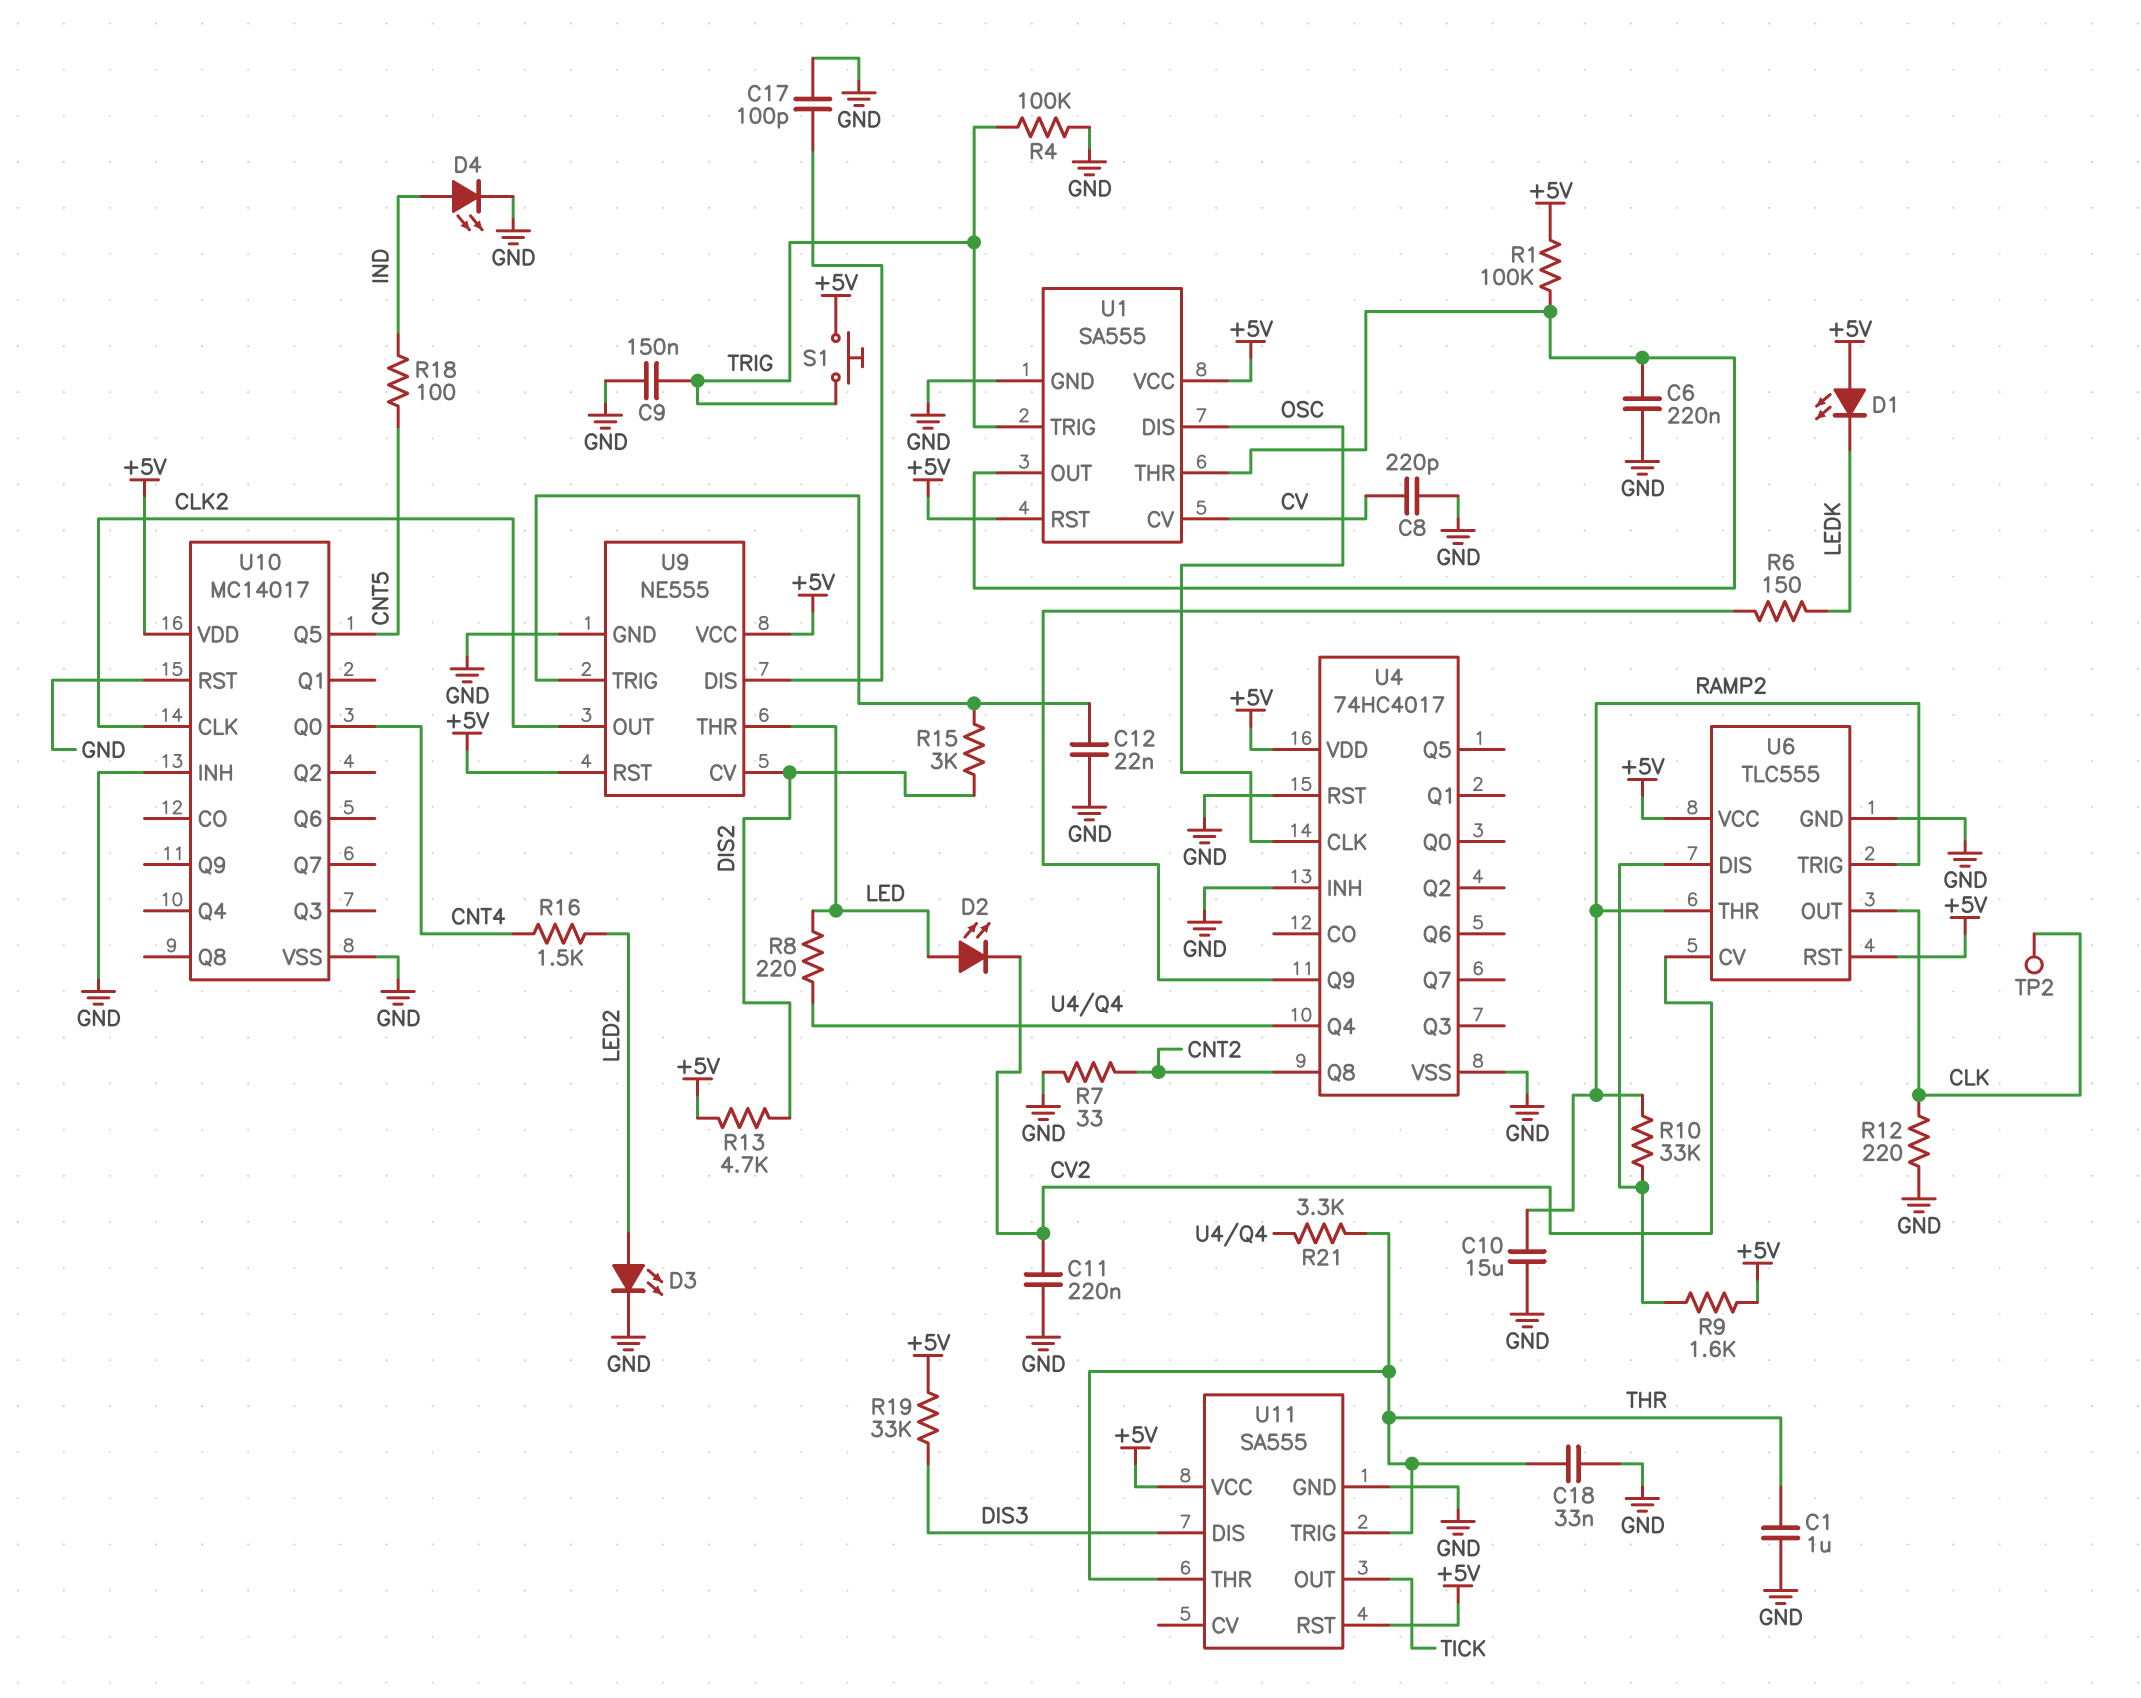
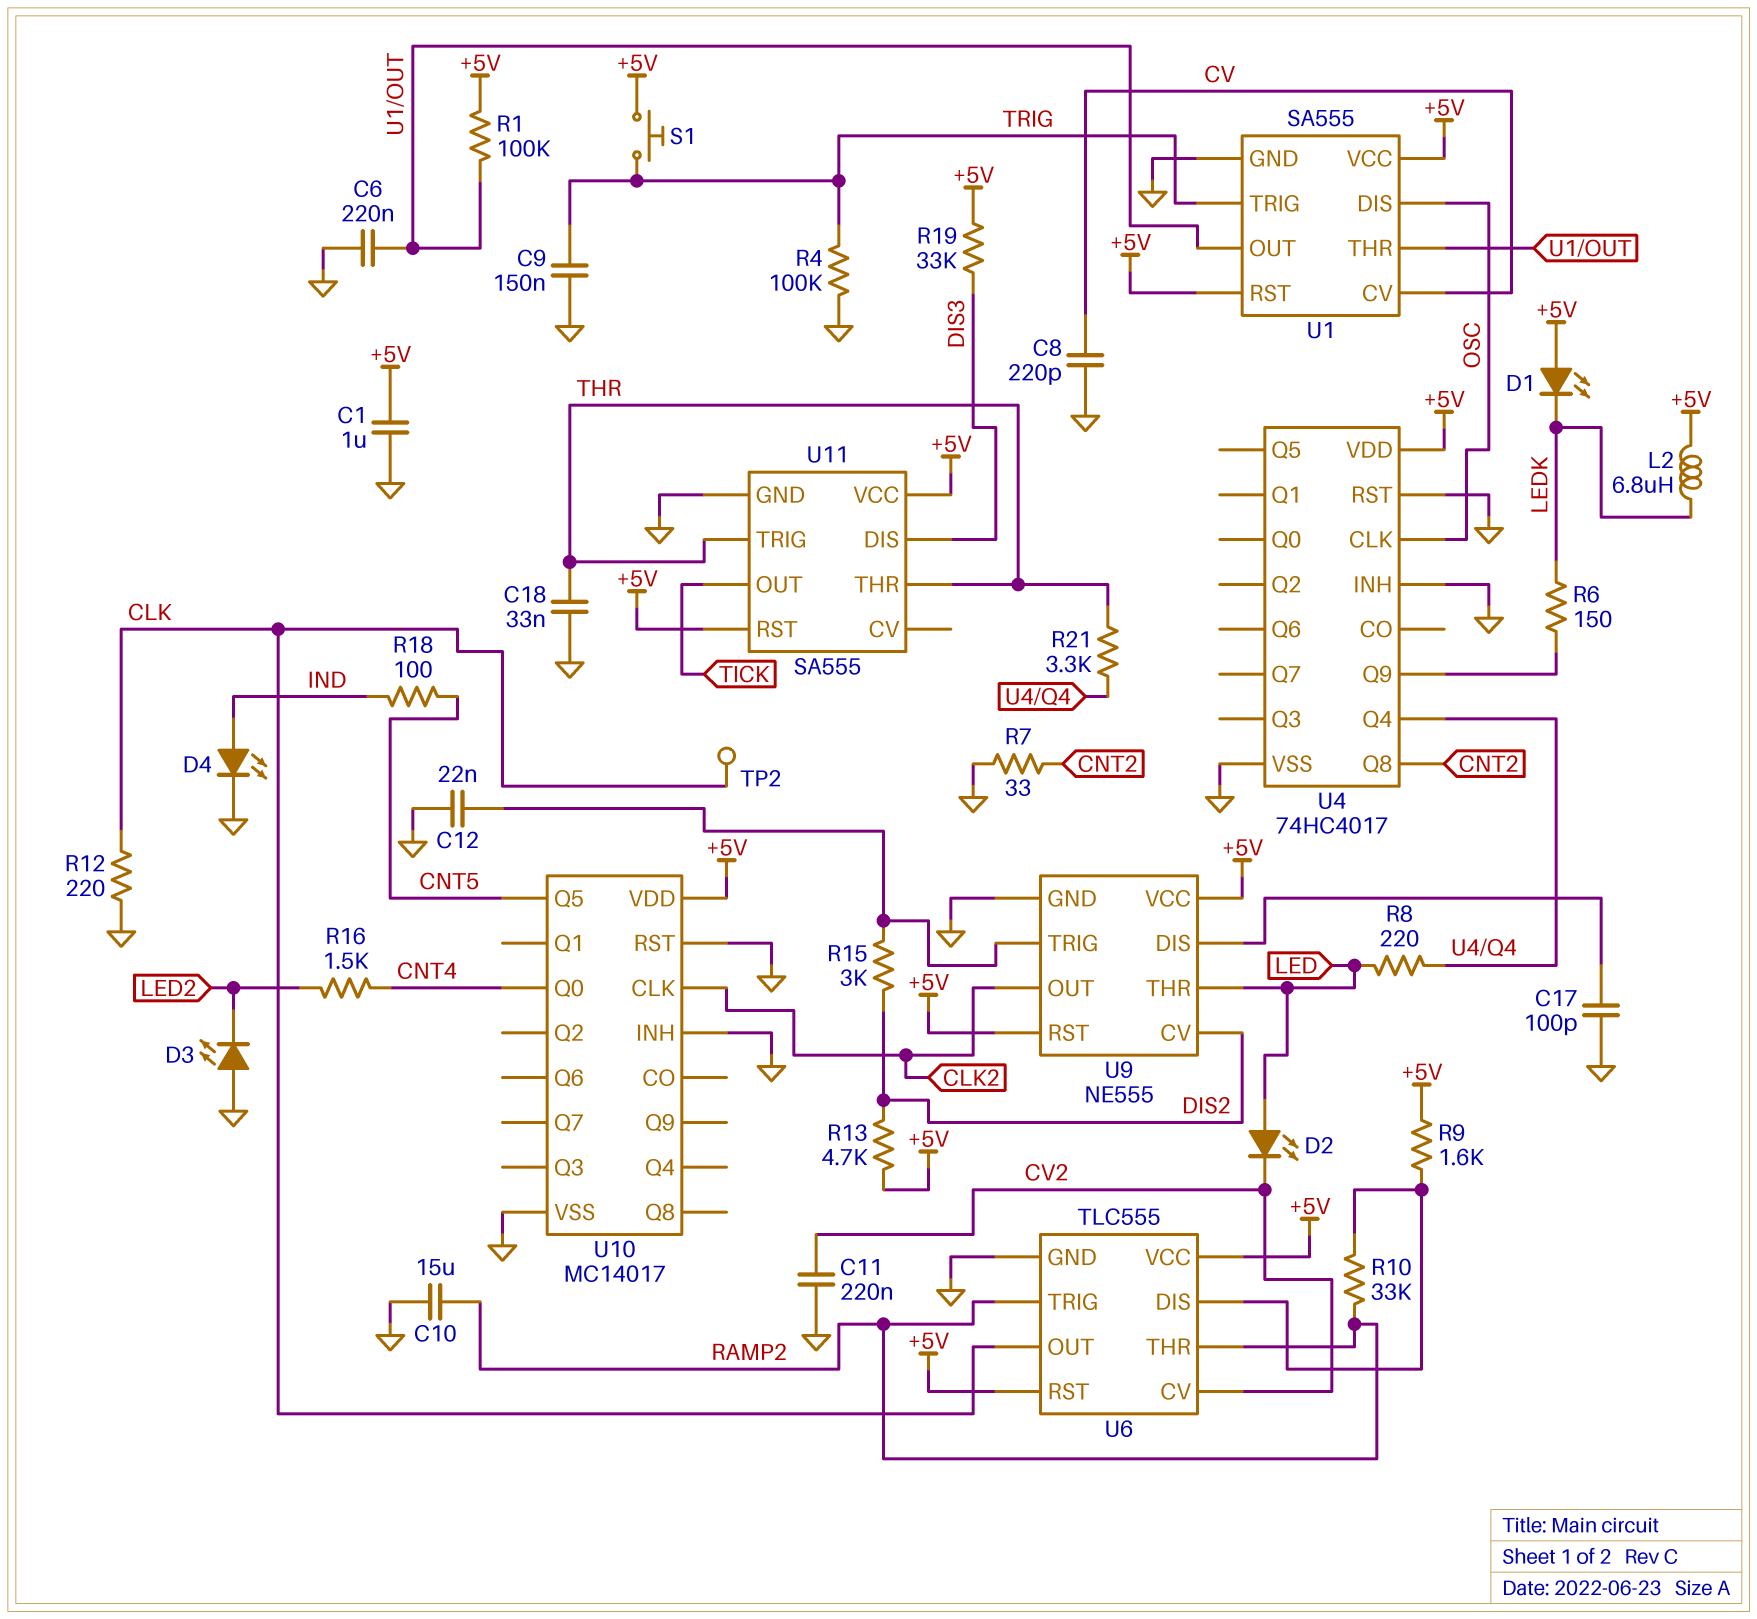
C1: 1uF (GND, THR) -> 1uF (+5V, GND)
D3: LED (A LED2, K GND) -> LED (A GND, K LED2)
L2: none -> 6.8uH (+5V, LEDK)

